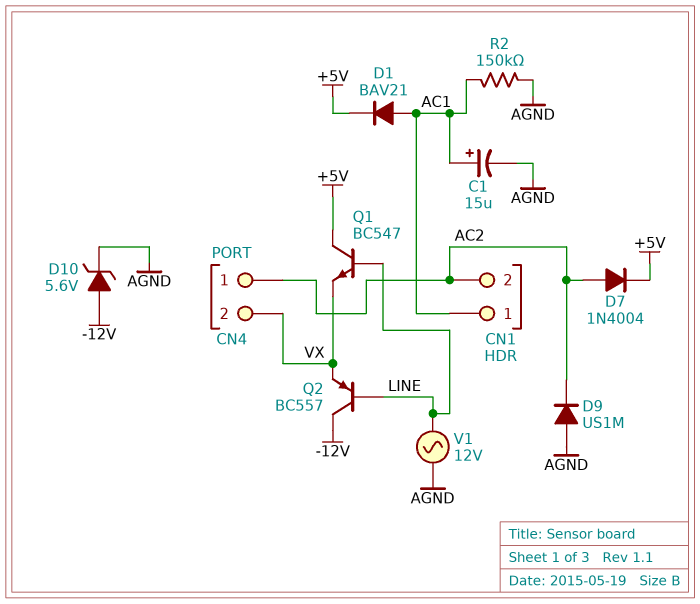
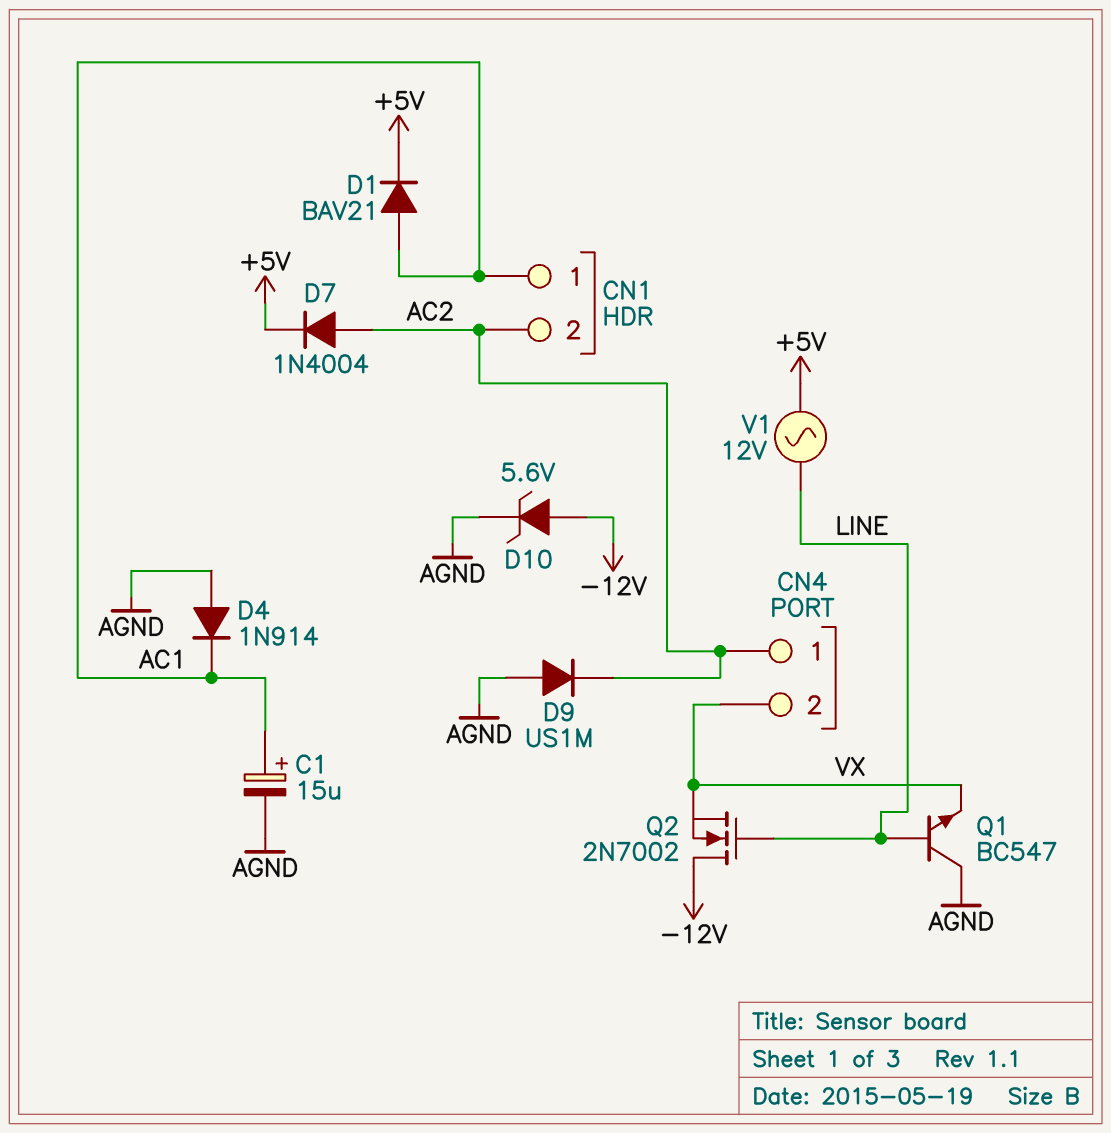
D4: none -> diode 1N914 (A AGND, K AC1)
Q1: NPN BC547 (B LINE, C +5V, E VX) -> NPN BC547 (B LINE, C AGND, E VX)
Q2: PNP BC557 (B LINE, C -12V, E VX) -> NMOS 2N7002 (G LINE, D -12V, S VX)
R2: 150k (AC1, AGND) -> none
V1: AC 12V (AGND, LINE) -> AC 12V (+5V, LINE)

